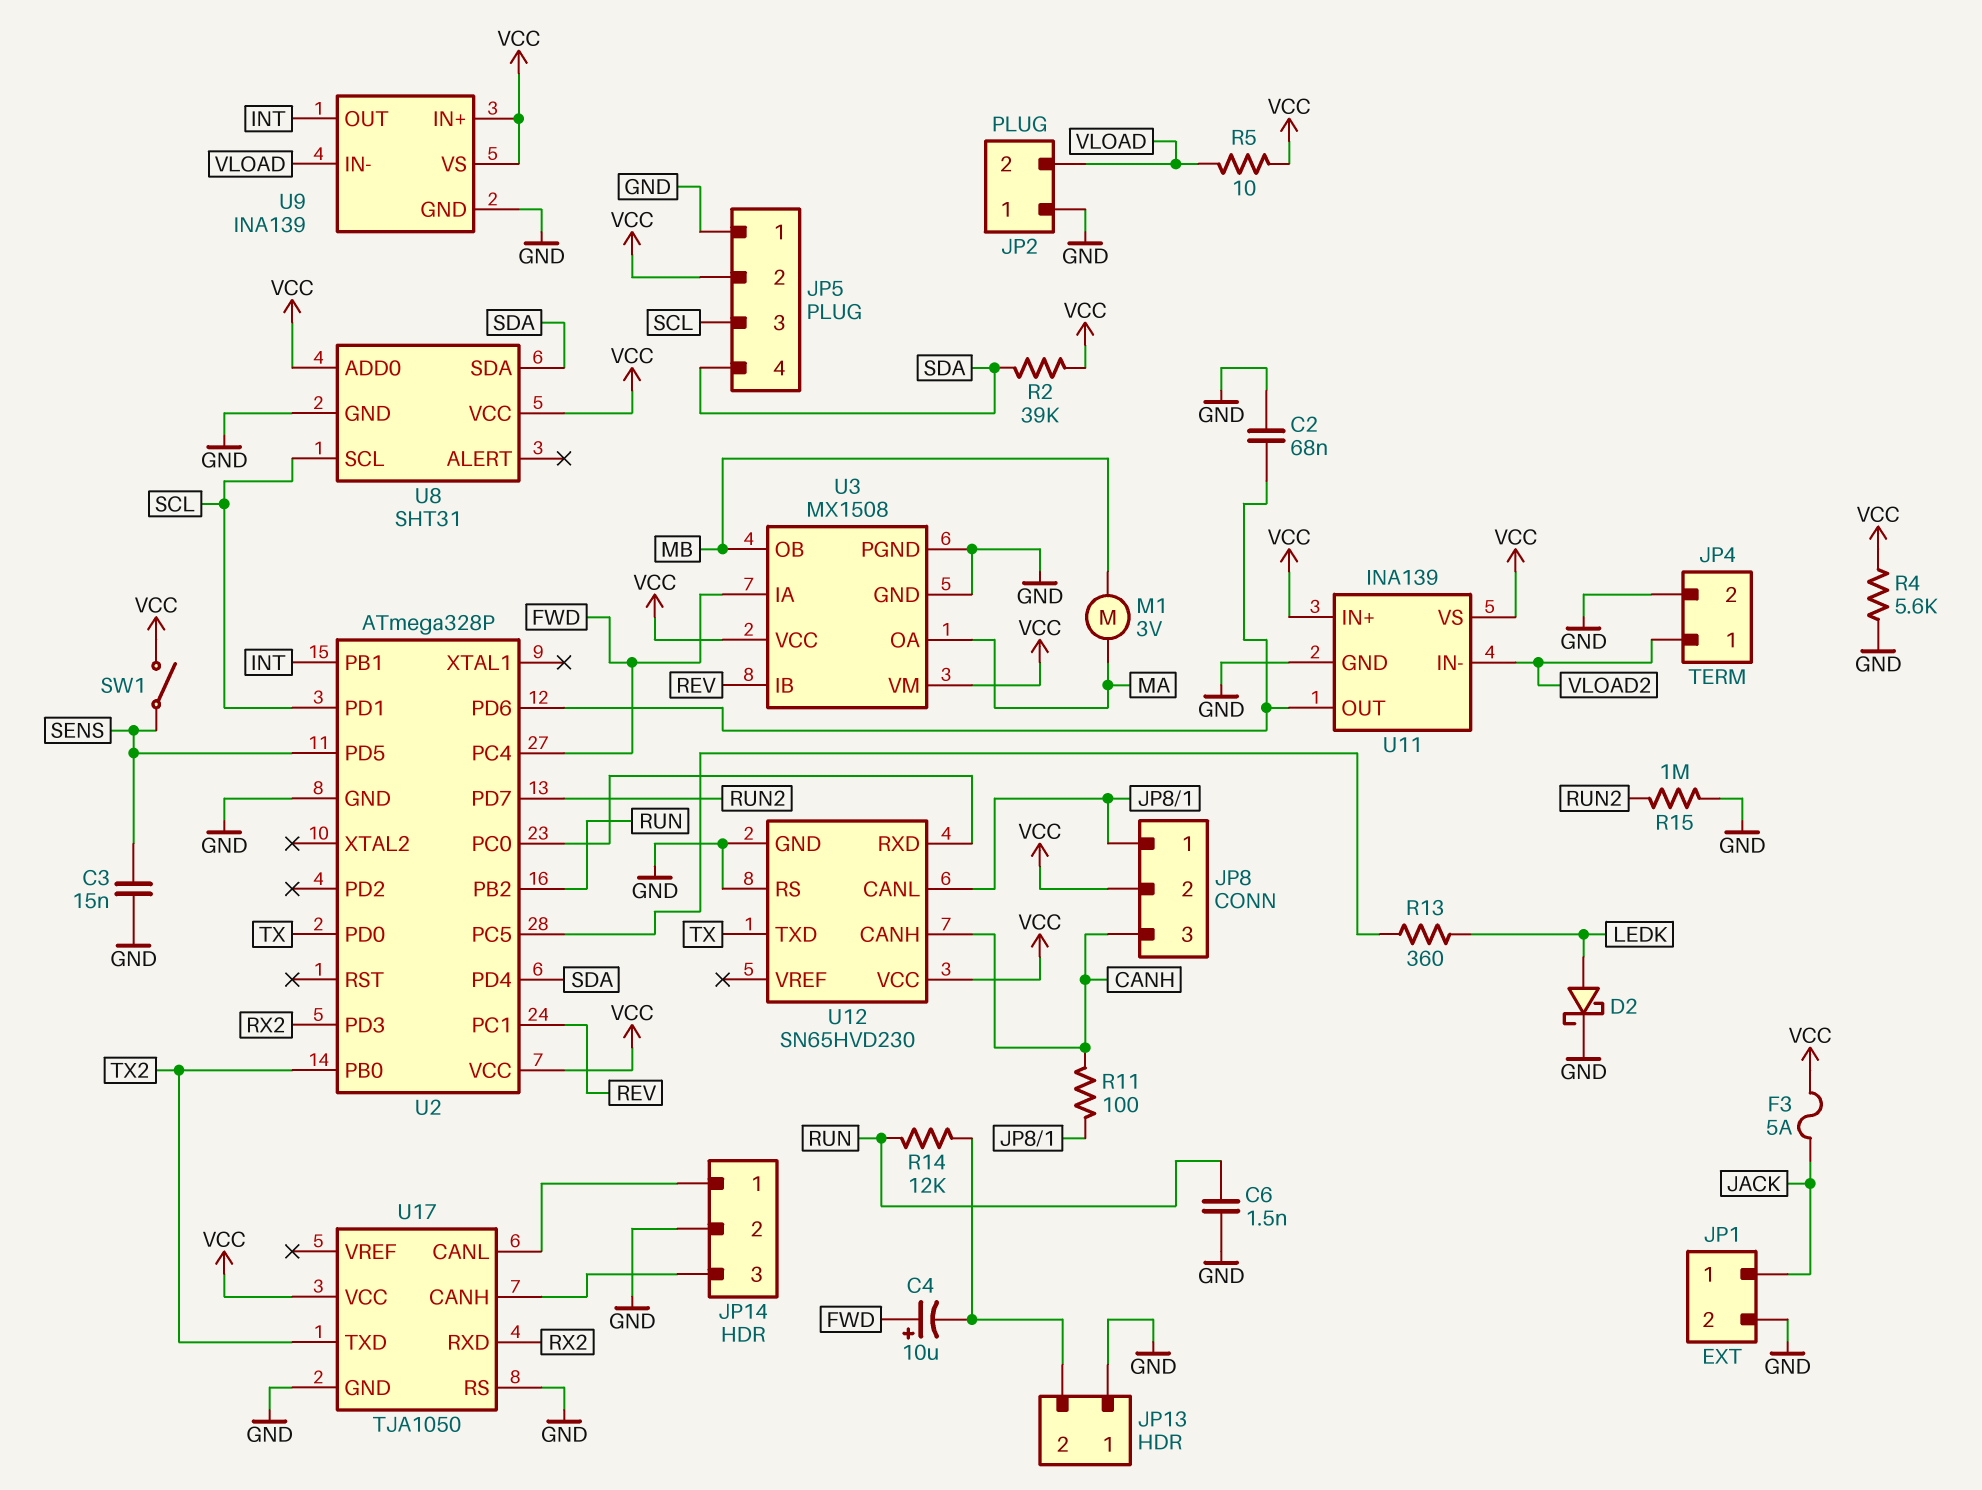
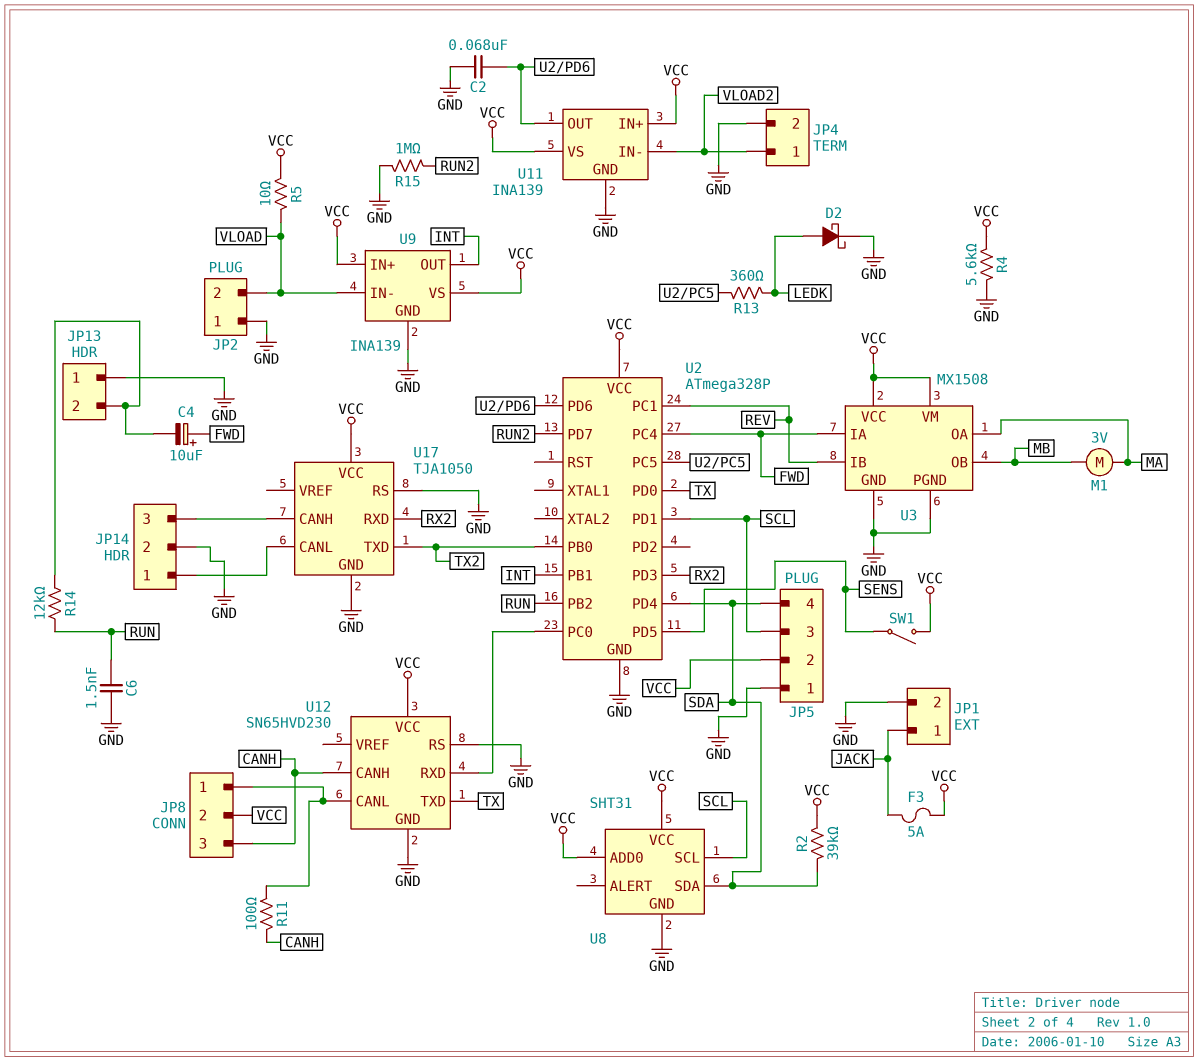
C3: 15nF (GND, SENS) -> none

